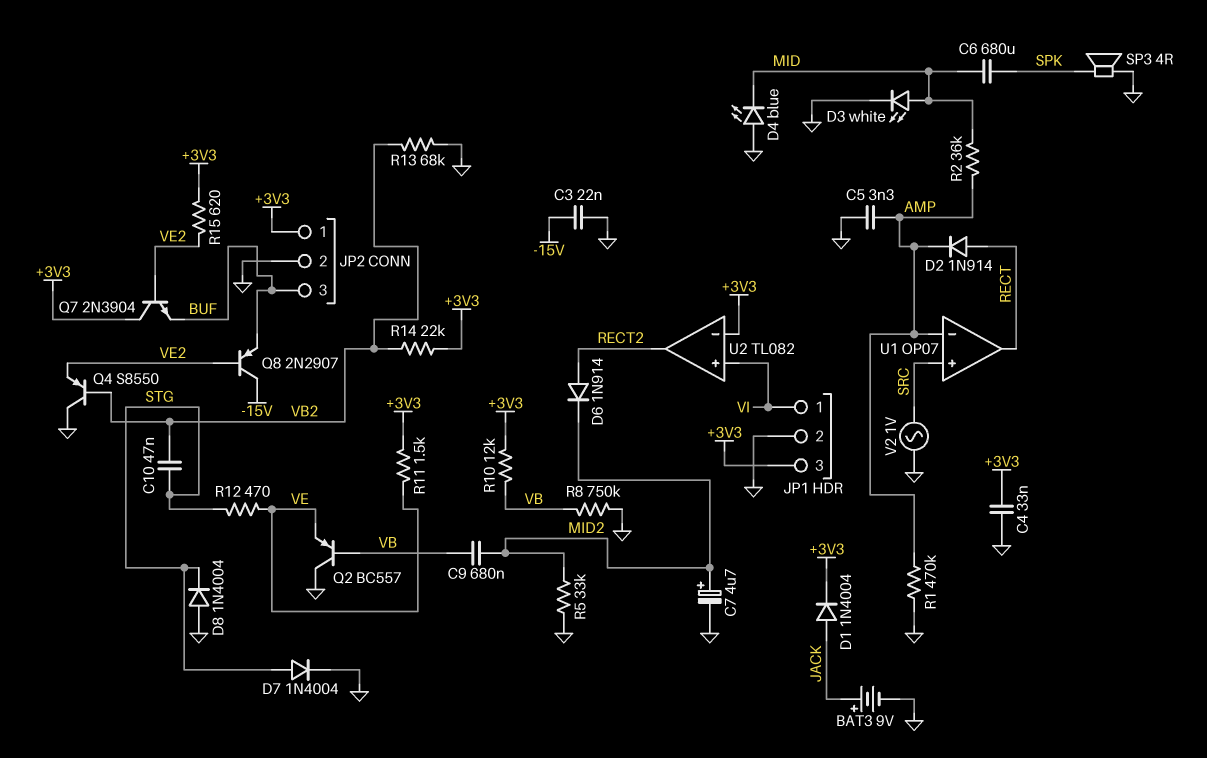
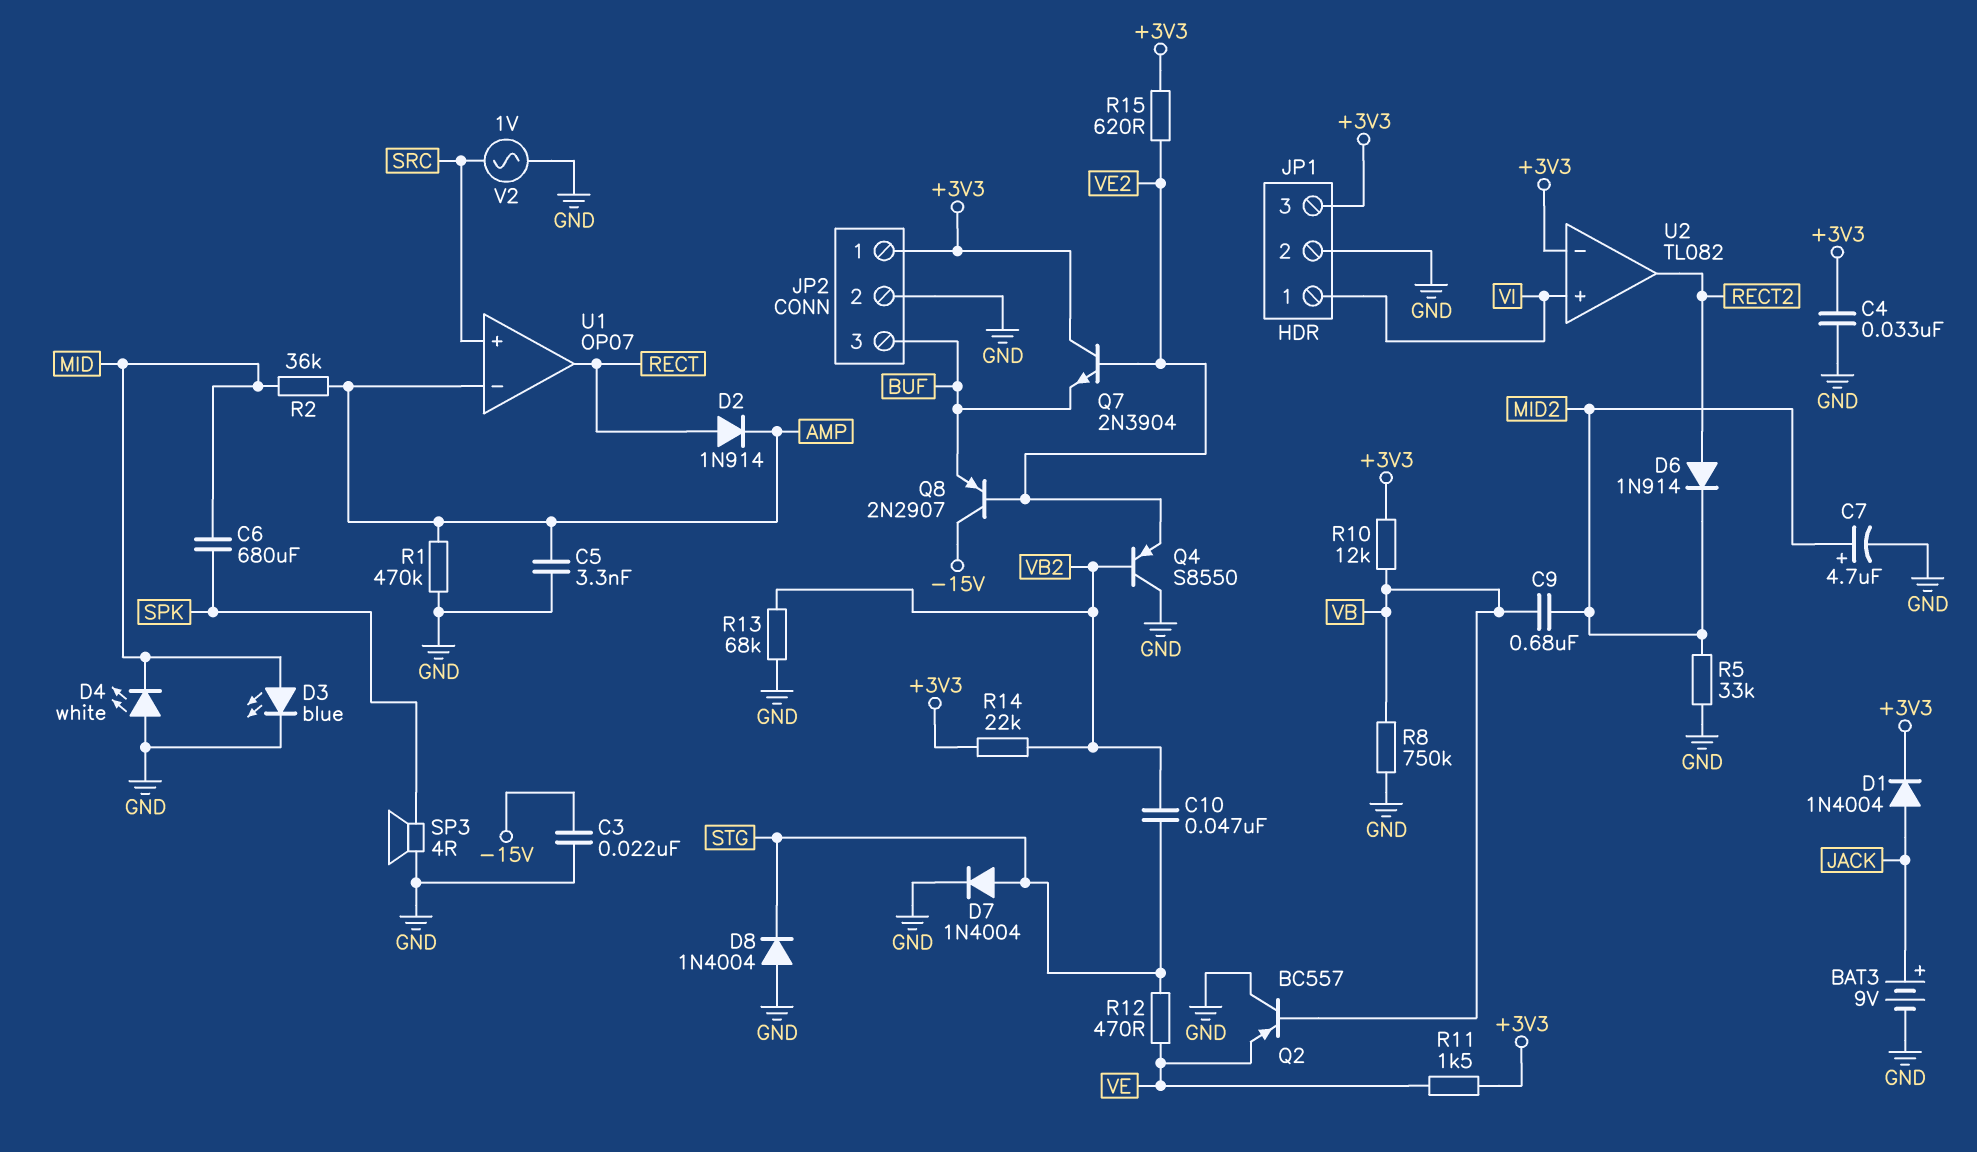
D3: LED white (A MID, K GND) -> LED blue (A MID, K GND)
D4: LED blue (A GND, K MID) -> LED white (A GND, K MID)

